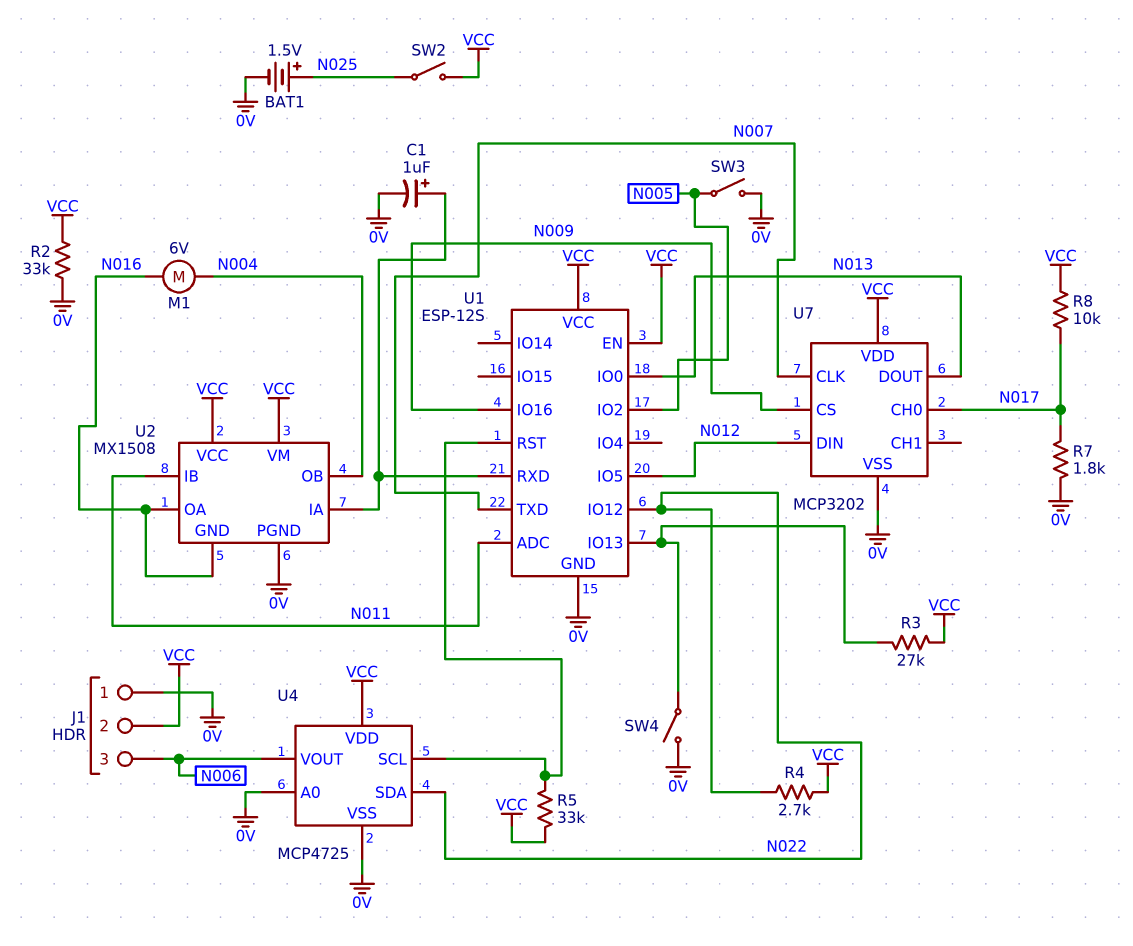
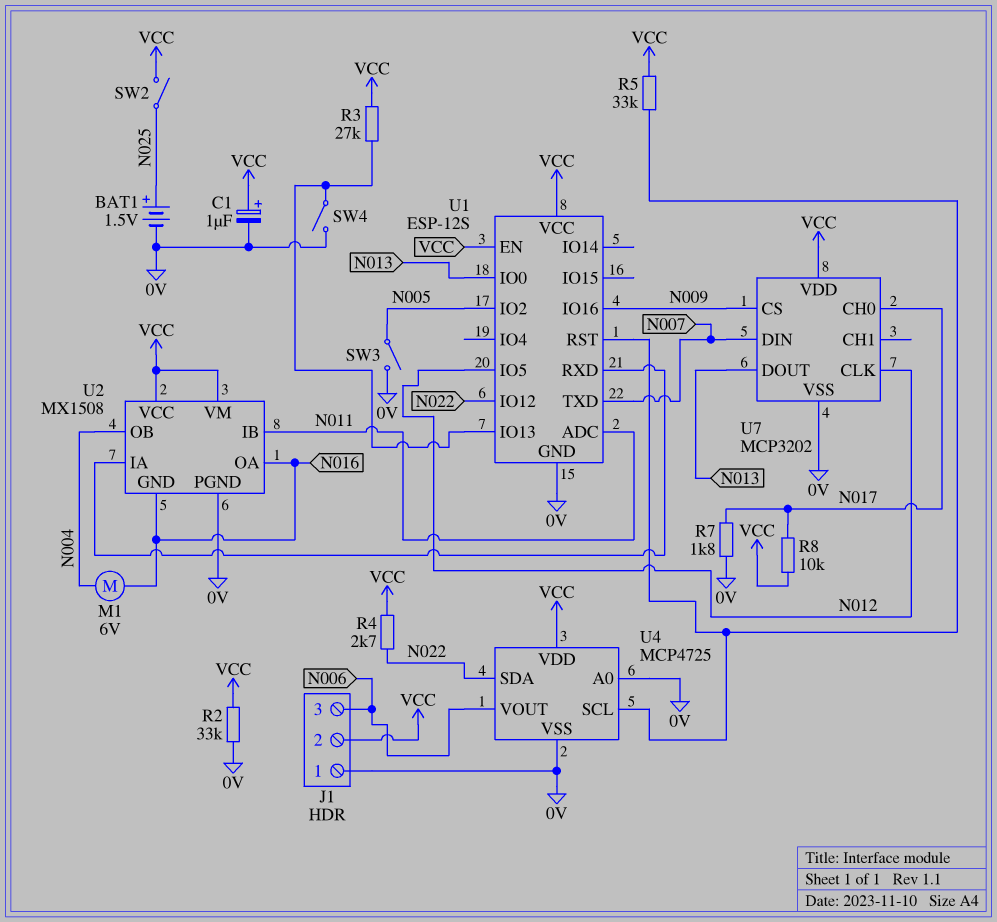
C1: 1uF (plus U1/RXD, minus 0V) -> 1uF (plus VCC, minus 0V)
U7 pin CLK: N007 -> N012
U7 pin DIN: N012 -> N007

